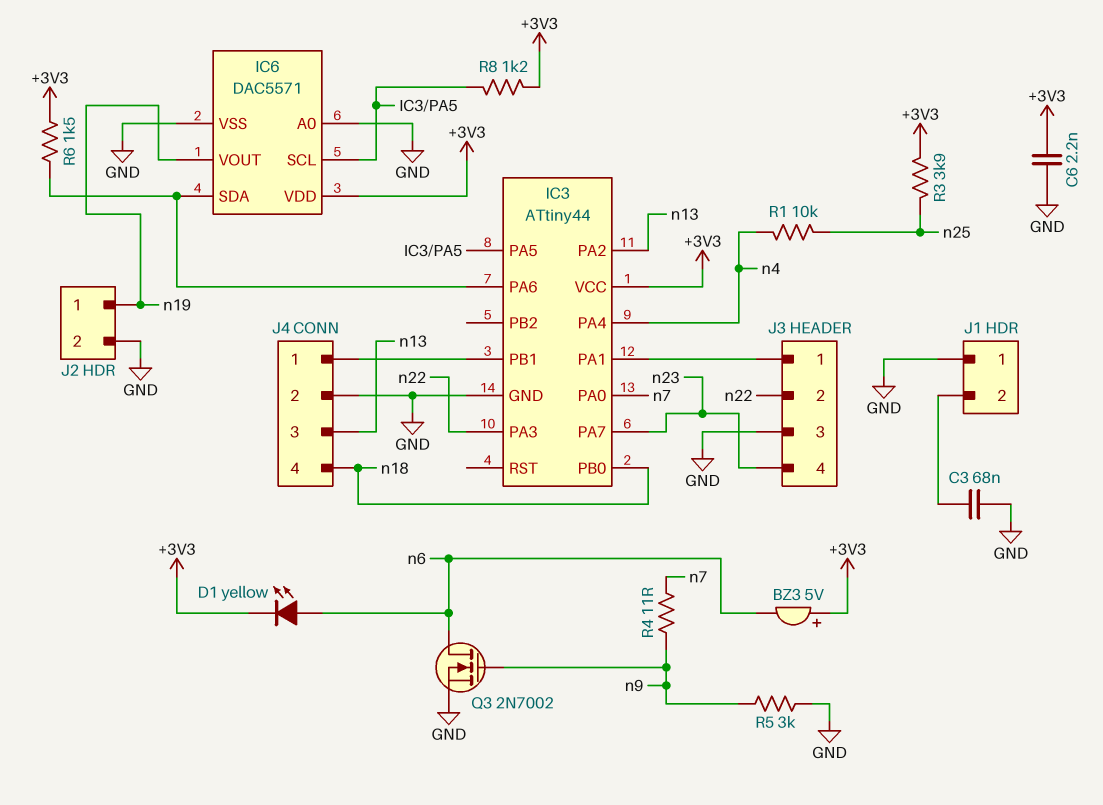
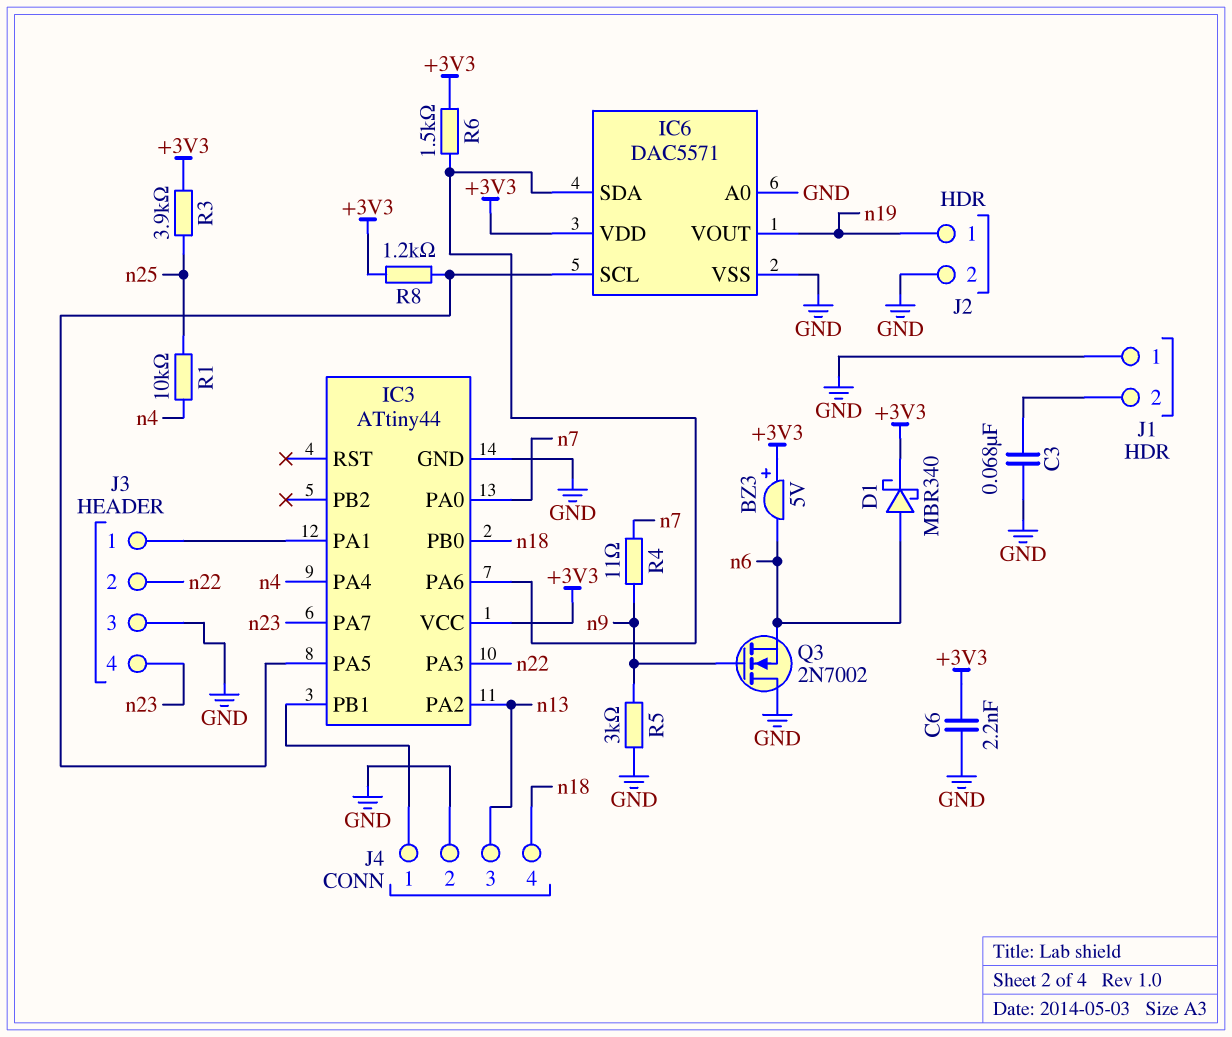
D1: LED yellow (A n6, K +3V3) -> schottky MBR340 (A n6, K +3V3)
Q3: NMOS 2N7002 (G n9, D n6, S GND) -> NMOS 2N7002 (G n9, D GND, S n6)

